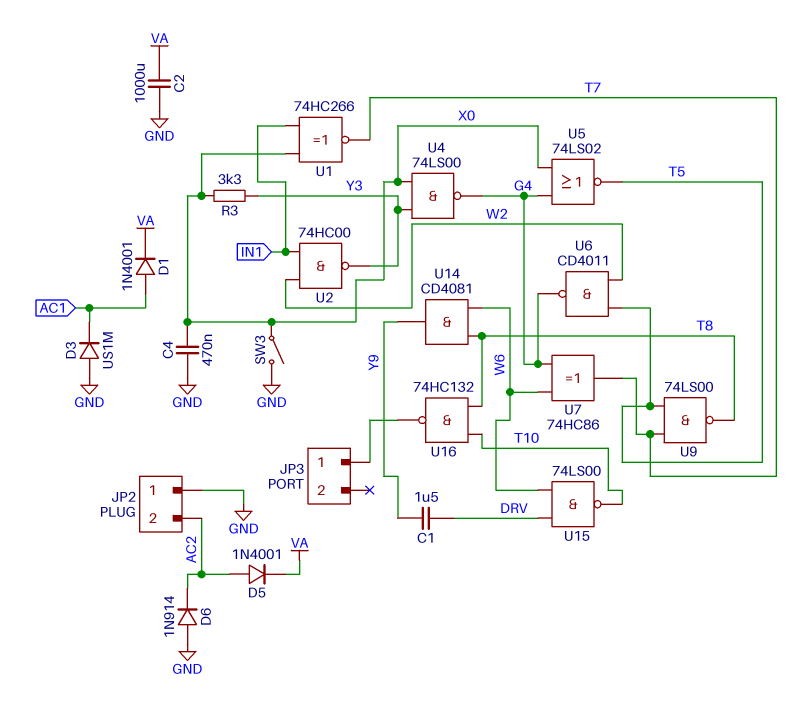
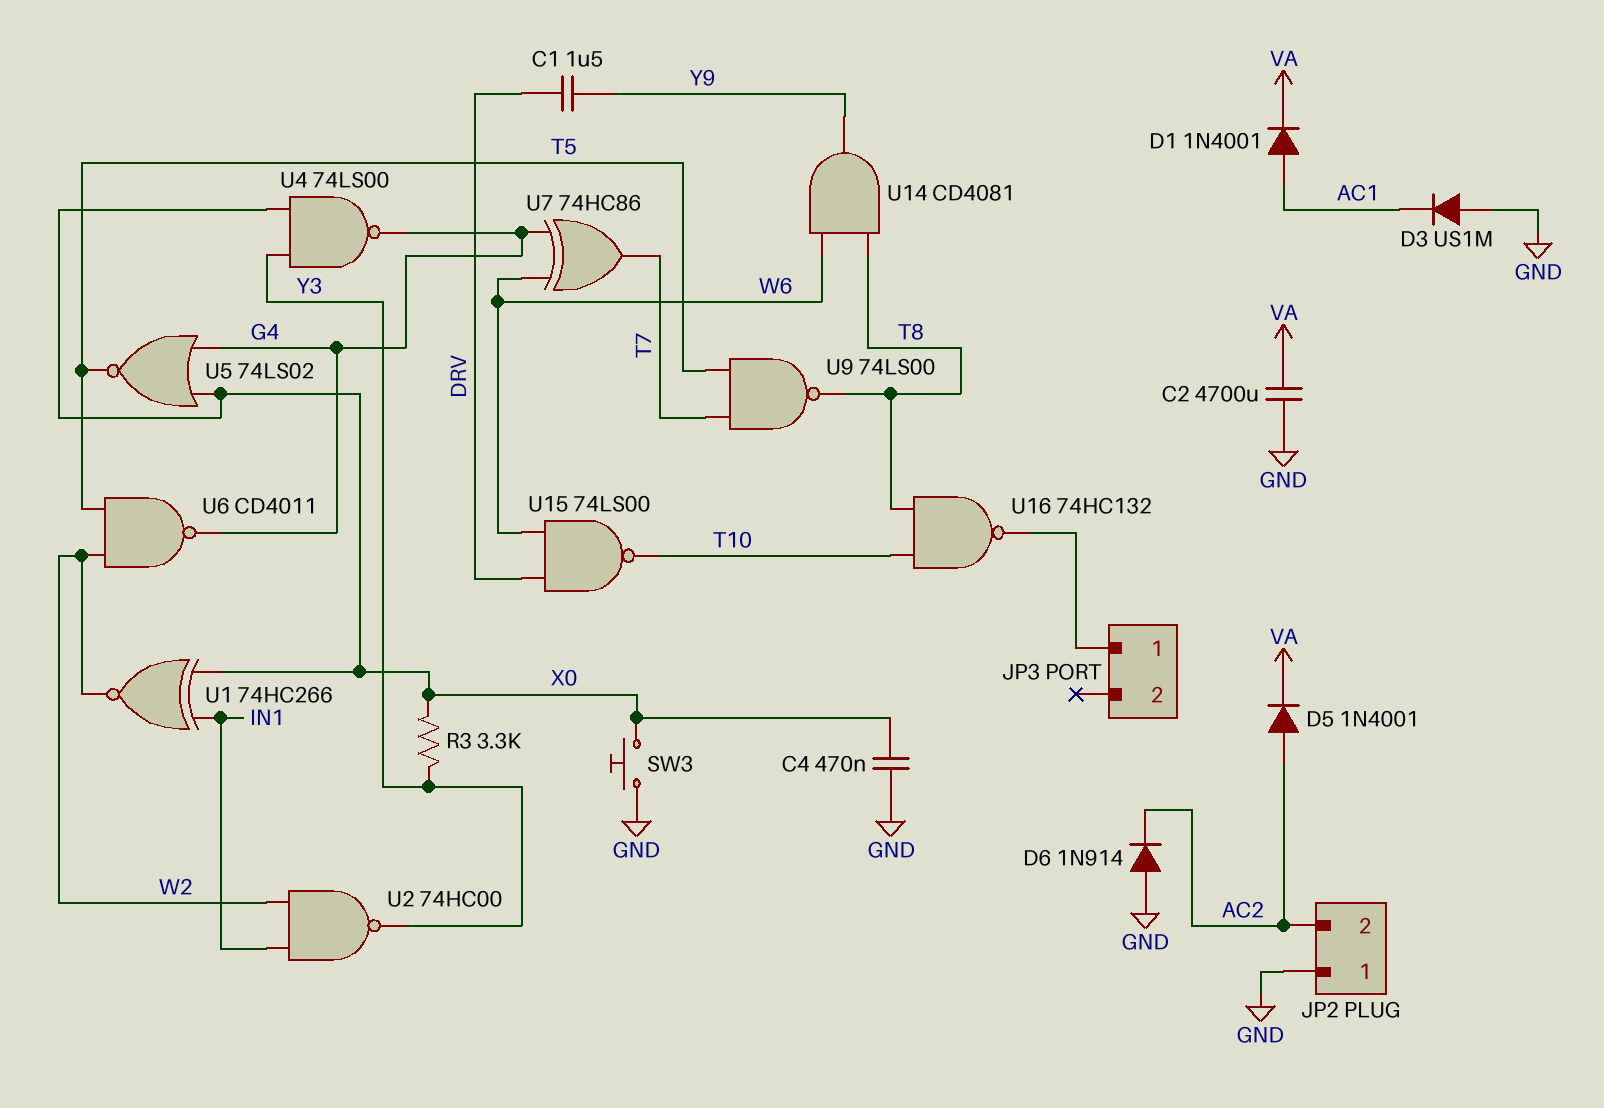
C2: 1000uF (GND, VA) -> 4700uF (GND, VA)
SW3: switch (GND, X0) -> button (GND, X0)
U1: XNOR 74HC266 (in IN1, in X0, out T7) -> XNOR 74HC266 (in IN1, in X0, out W2)

